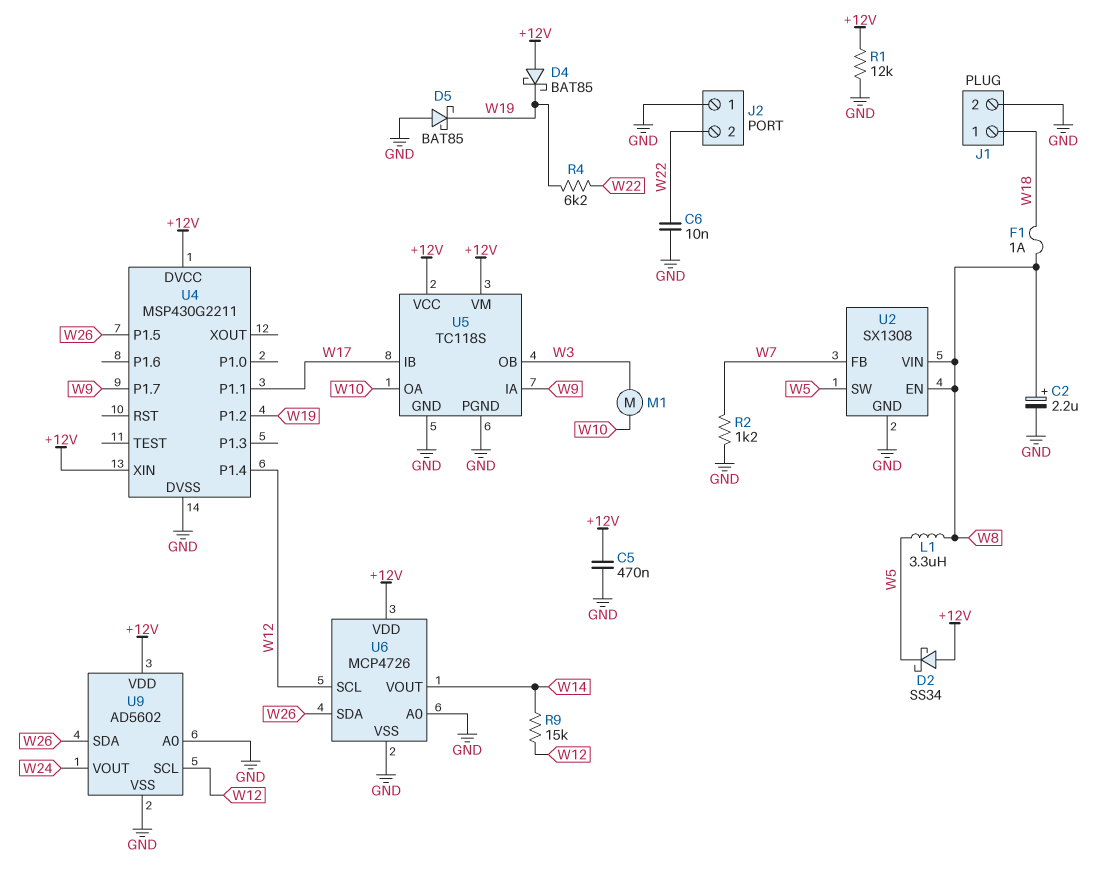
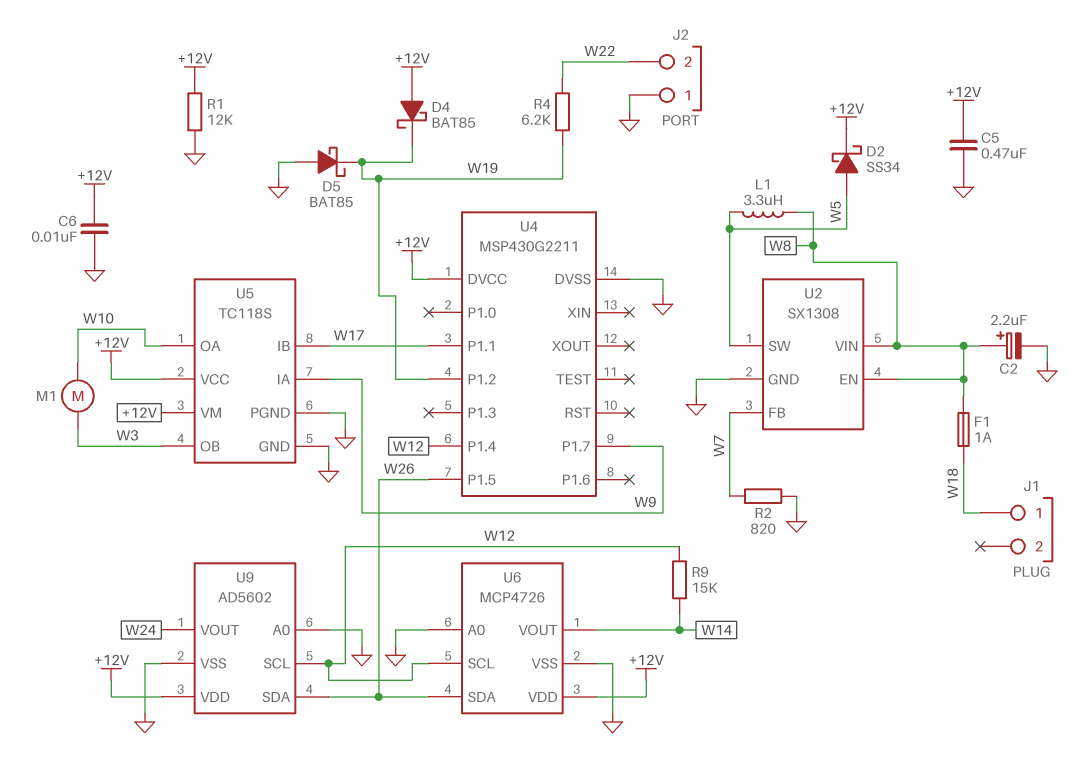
C6: 10nF (GND, W22) -> 10nF (+12V, GND)
D2: schottky SS34 (A +12V, K W5) -> schottky SS34 (A W5, K +12V)
J1 pin 2: GND -> none
R2: 1.2k (GND, W7) -> 820 (GND, W7)
U4 pin XIN: +12V -> none

